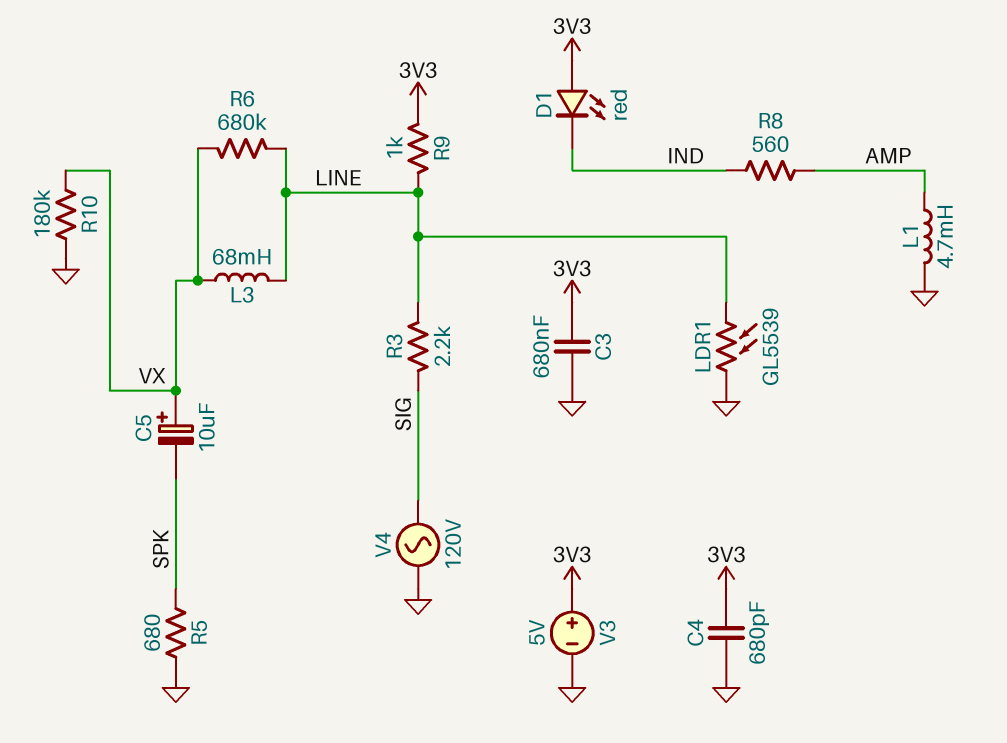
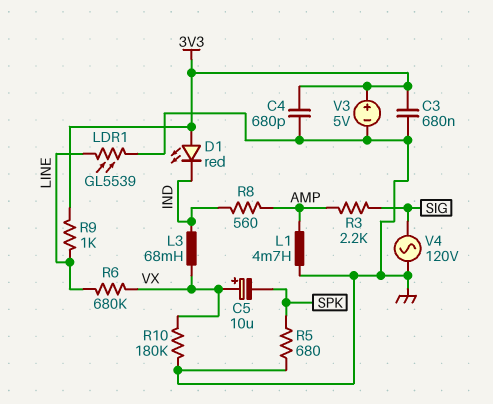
L3: 68mH (LINE, VX) -> 68mH (IND, VX)
R3: 2.2k (LINE, SIG) -> 2.2k (AMP, SIG)

